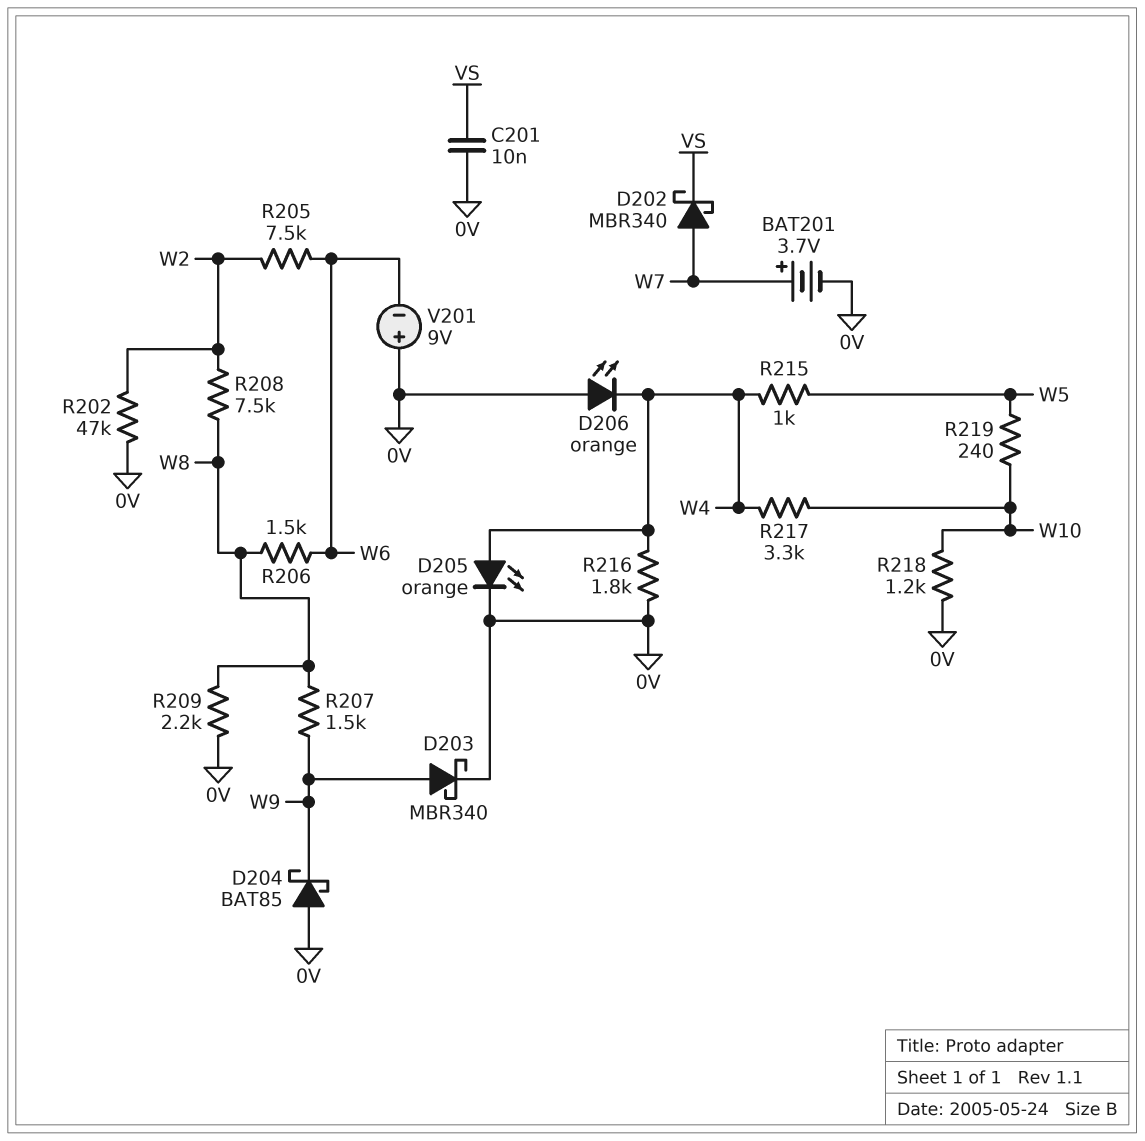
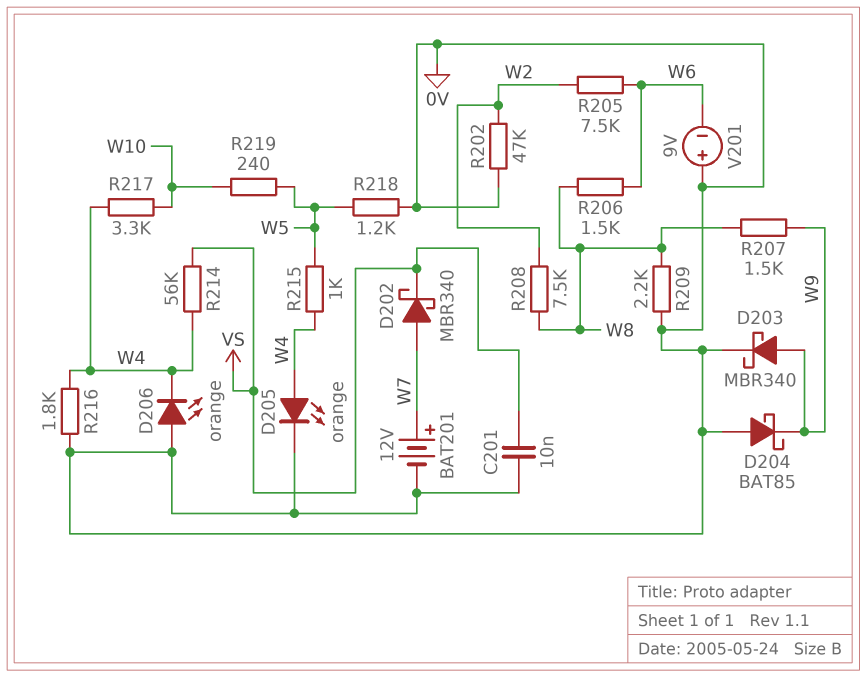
BAT201: 3.7V (plus W7, minus 0V) -> 12V (plus W7, minus 0V)
R214: none -> 56k (VS, W4)
R218: 1.2k (0V, W10) -> 1.2k (0V, W5)

